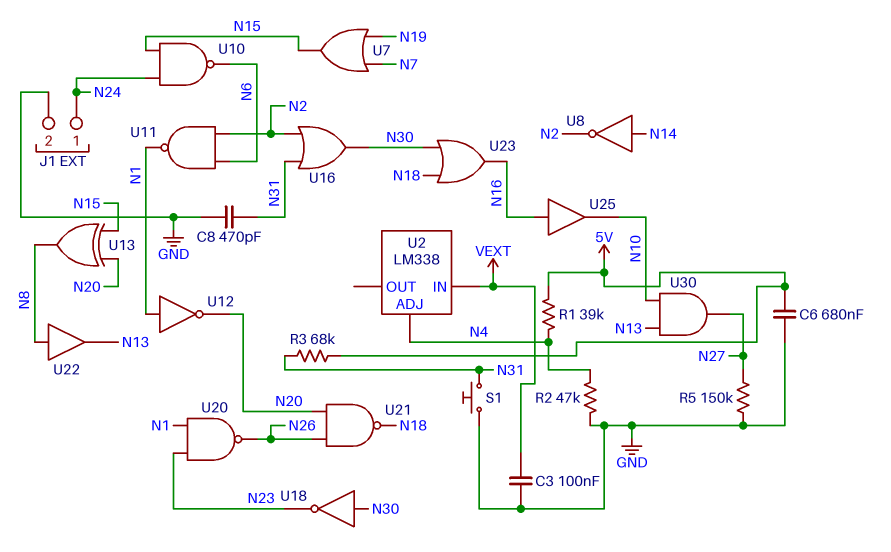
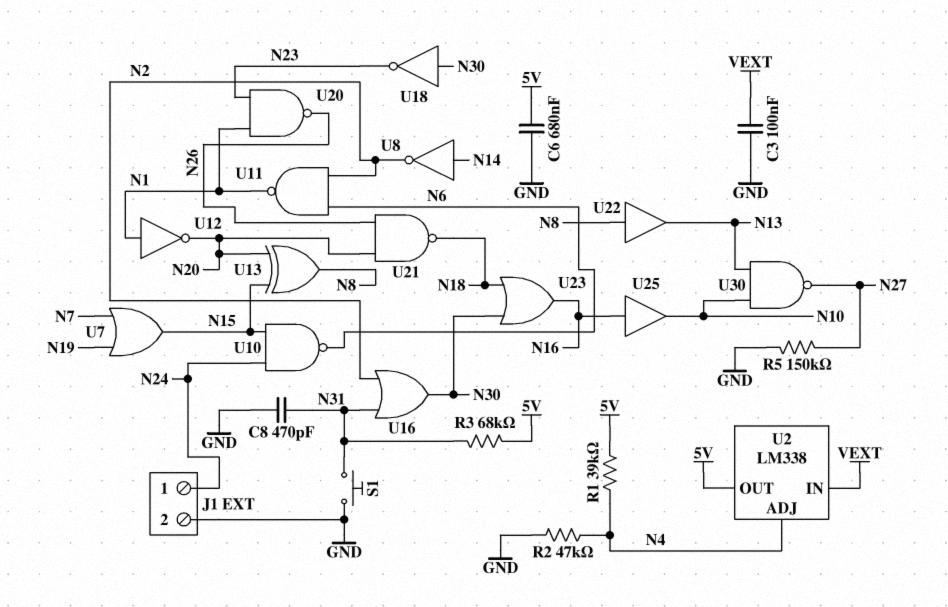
U2 pin OUT: none -> 5V
U30: AND (in N10, in N13, out N27) -> NAND (in N10, in N13, out N27)

